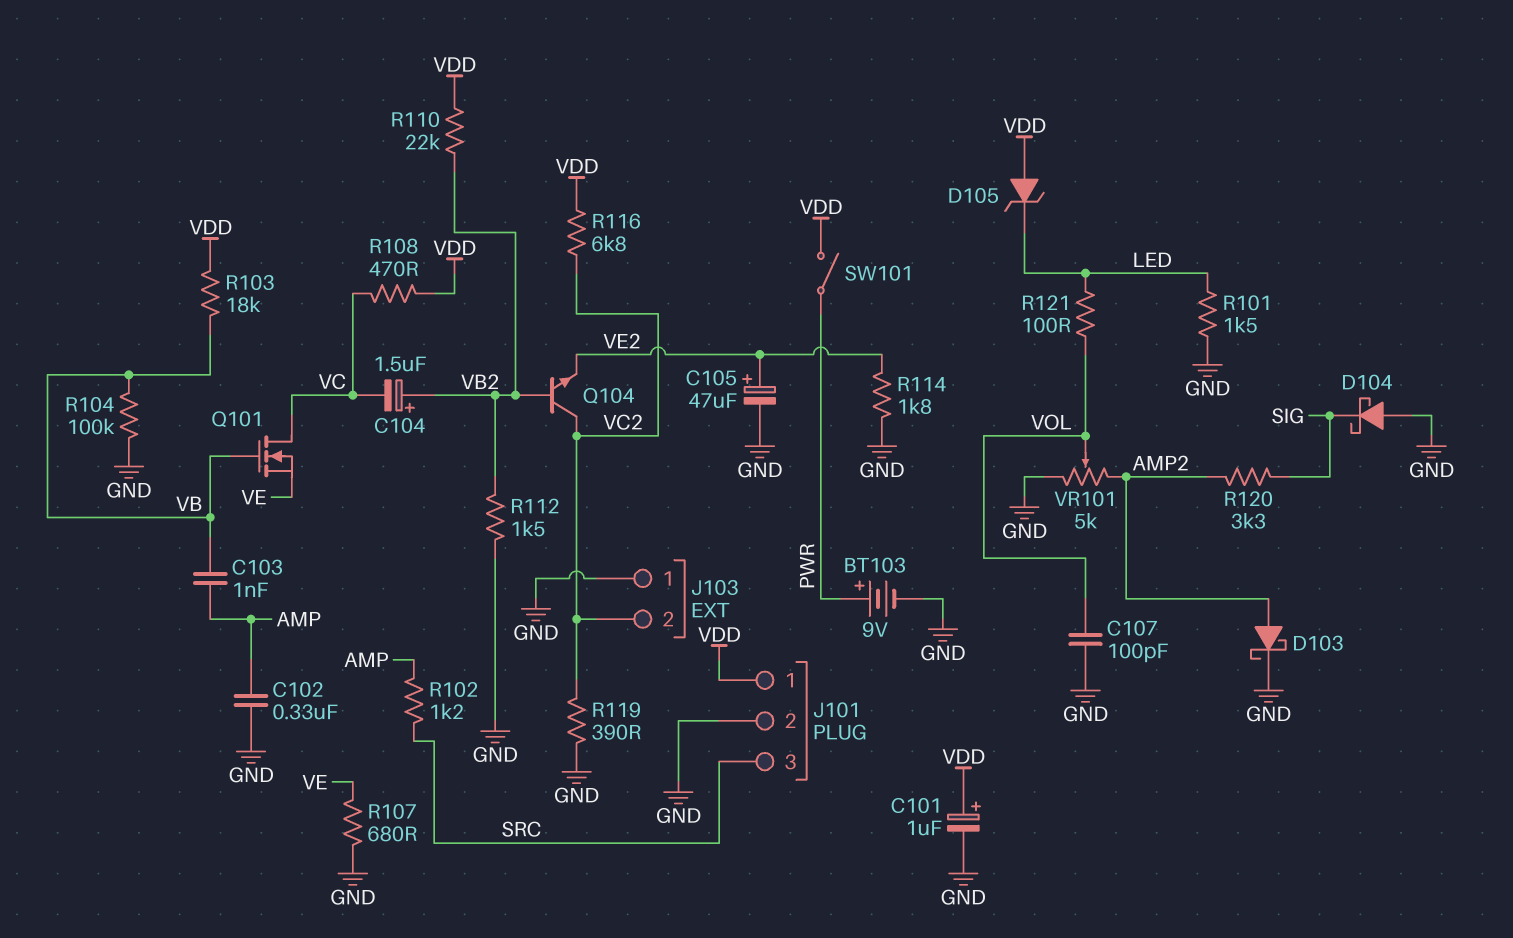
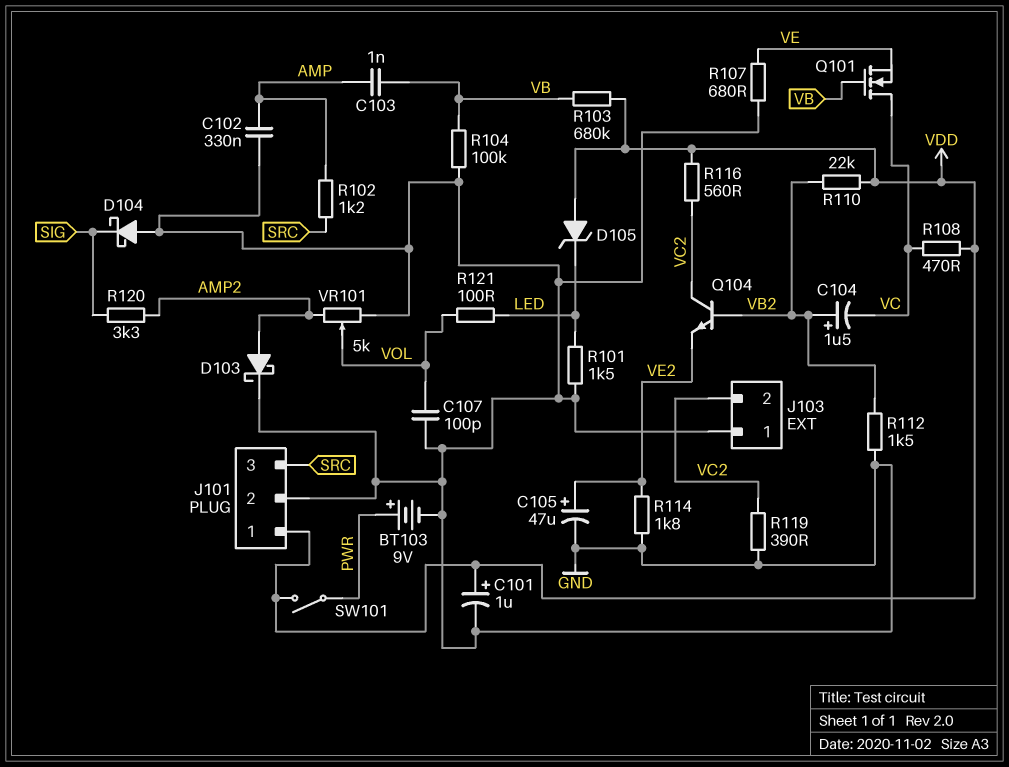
R103: 18k (VB, VDD) -> 680k (VB, VDD)
R116: 6.8k (VC2, VDD) -> 560 (VC2, VDD)

